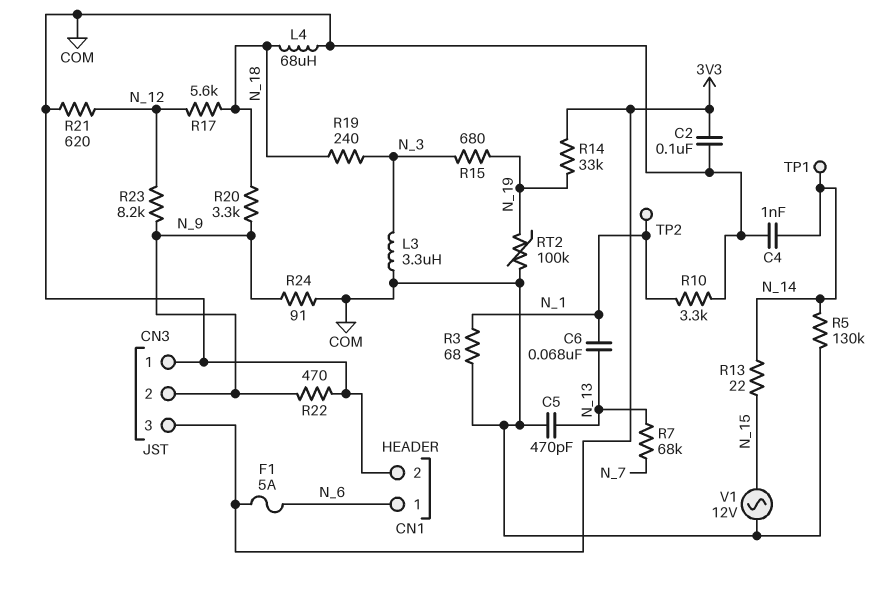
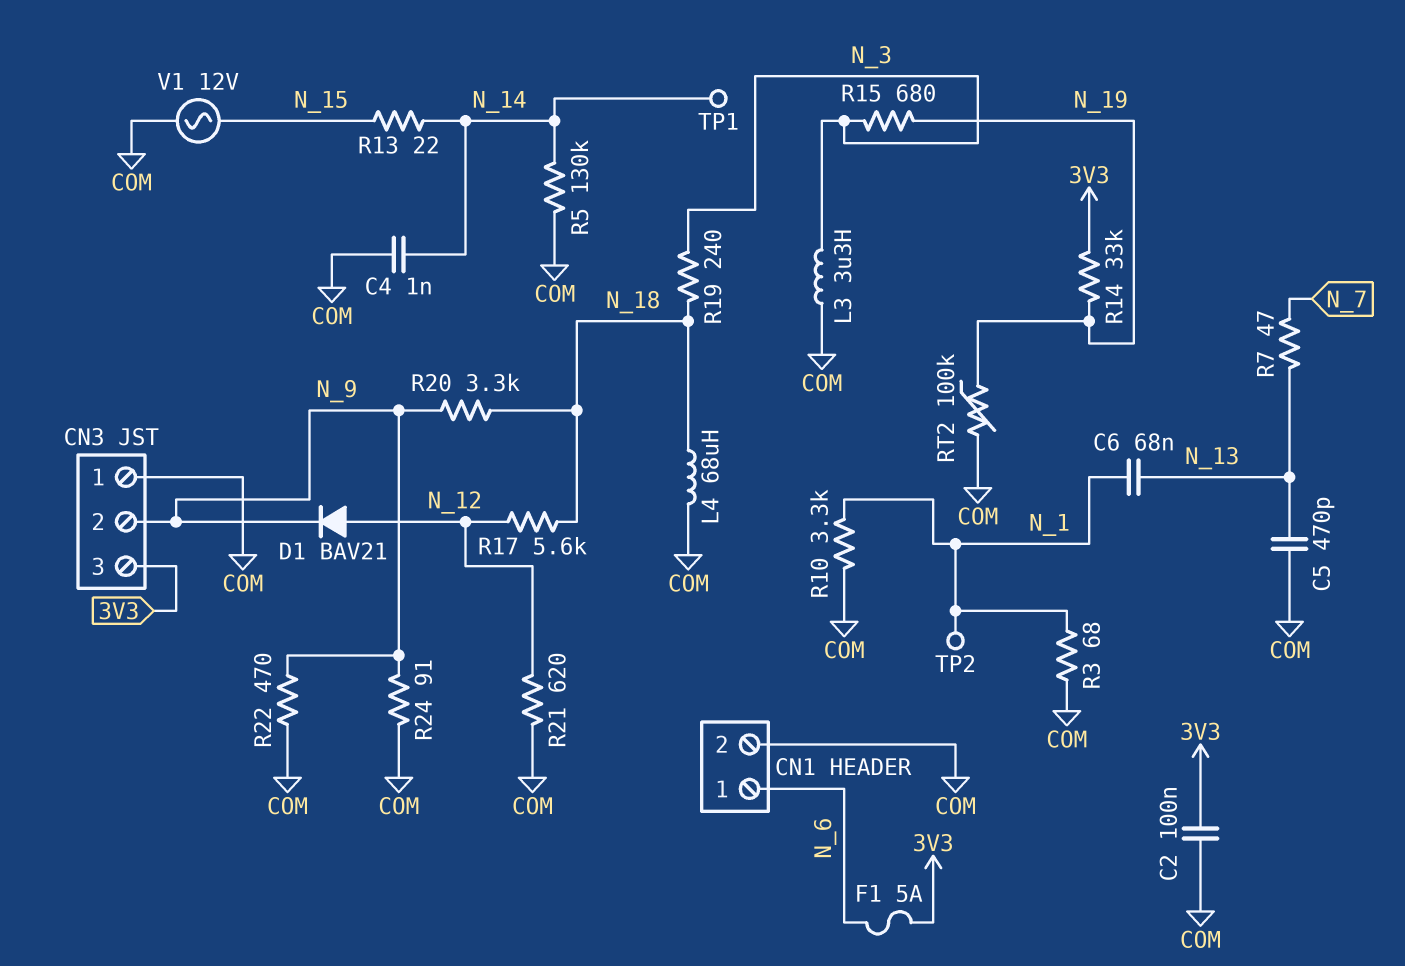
D1: none -> diode BAV21 (A N_12, K N_9)
R7: 68k (N_7, N_13) -> 47 (N_7, N_13)
R23: 8.2k (N_9, N_12) -> none

